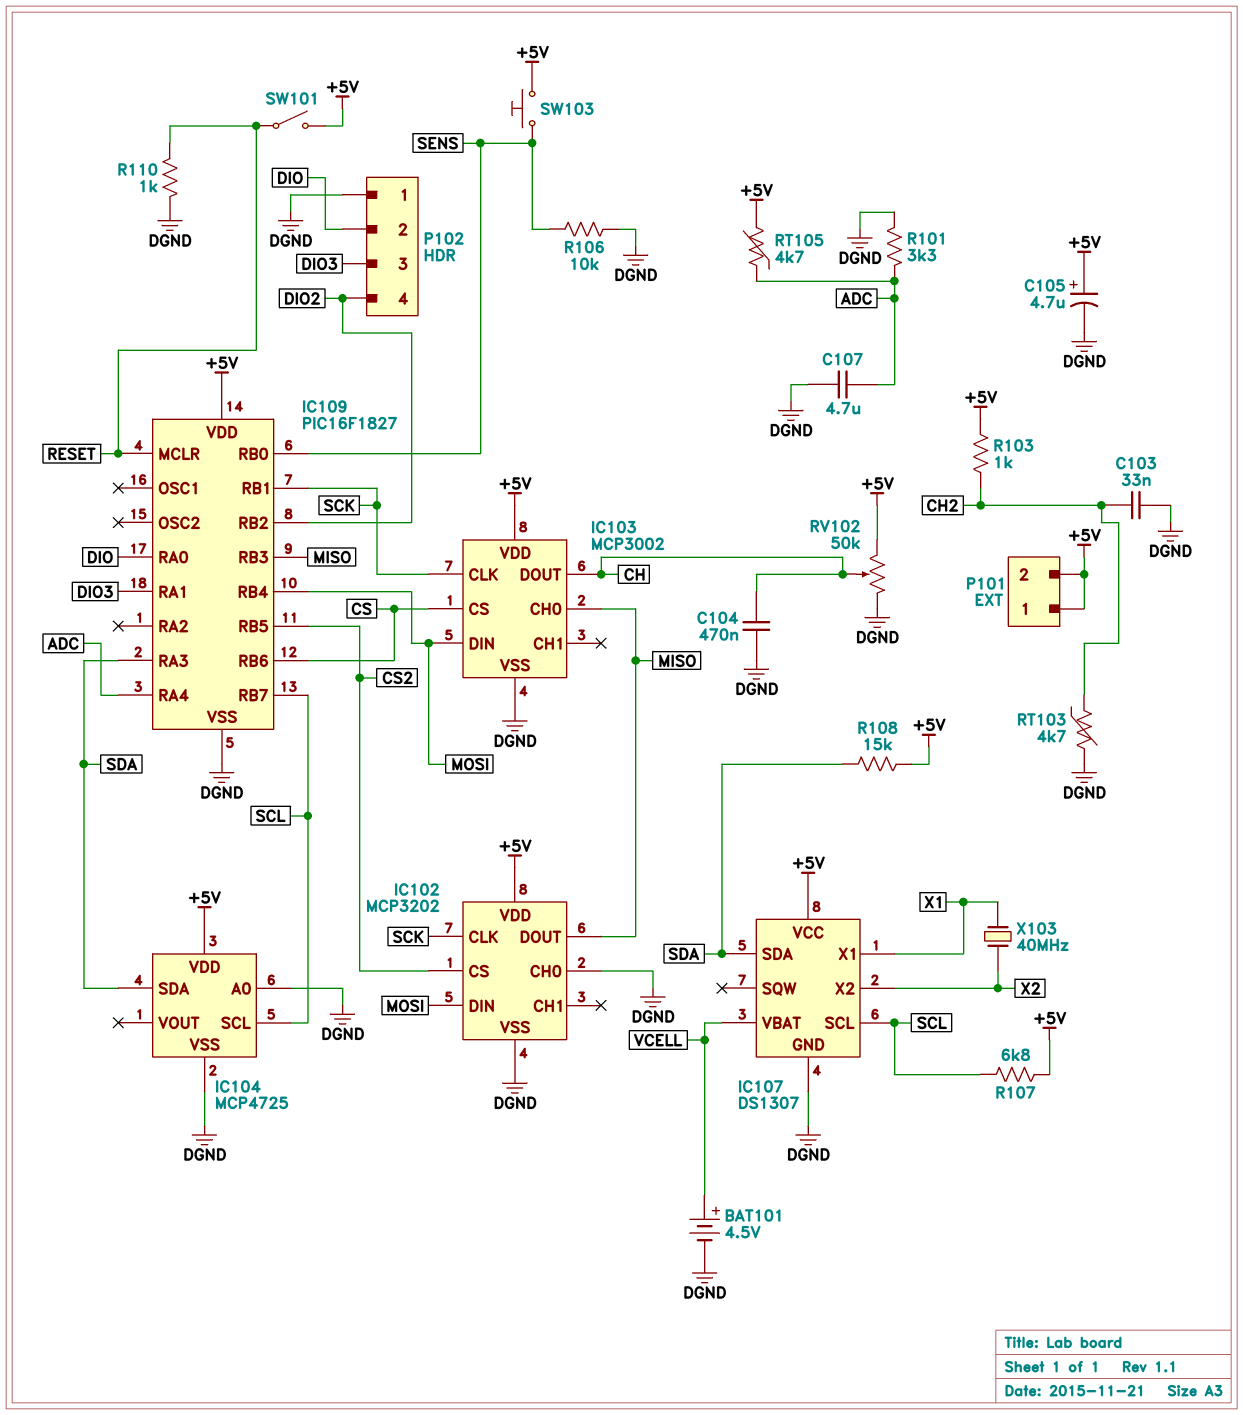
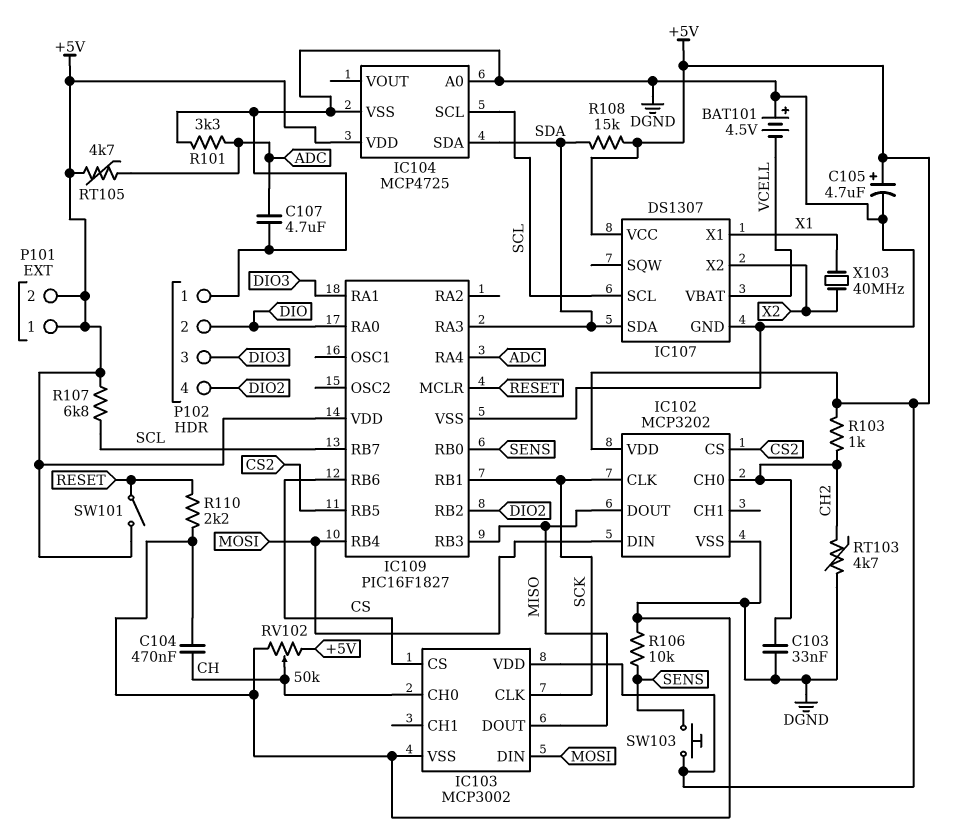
BAT101: 4.5V (plus VCELL, minus DGND) -> 4.5V (plus DGND, minus VCELL)
IC102 pin CH0: DGND -> CH2
IC103 pin CH0: MISO -> CH
IC103 pin DOUT: CH -> MISO
R110: 1k (DGND, RESET) -> 2.2k (DGND, RESET)

